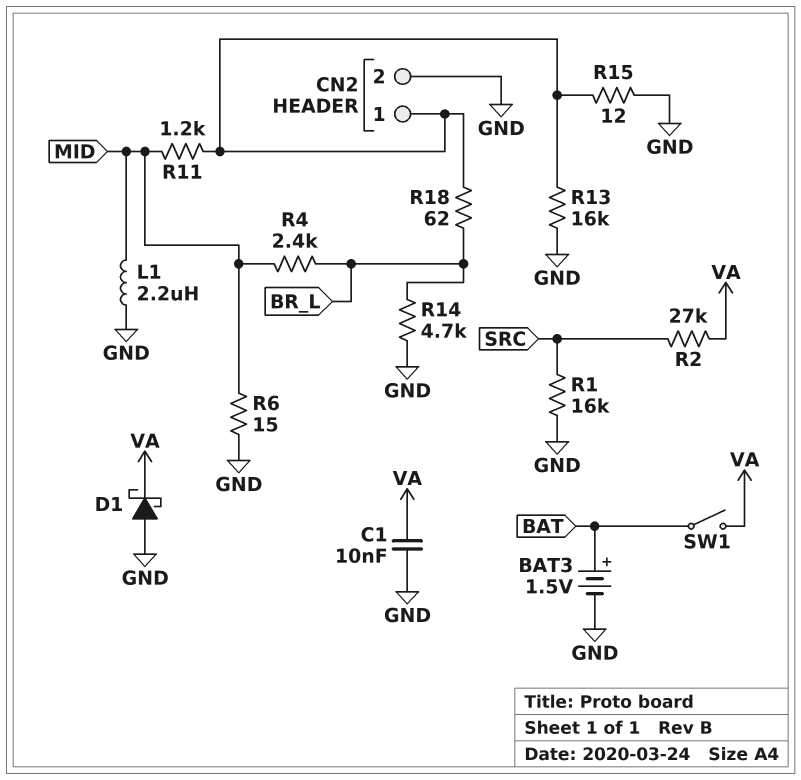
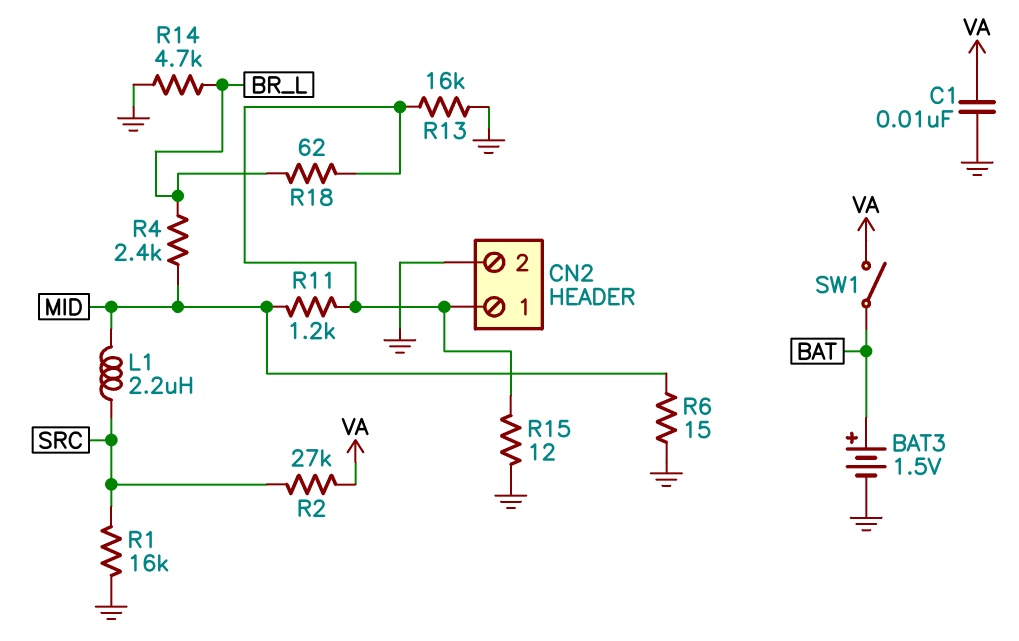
D1: schottky (A GND, K VA) -> none
L1: 2.2uH (GND, MID) -> 2.2uH (MID, SRC)

